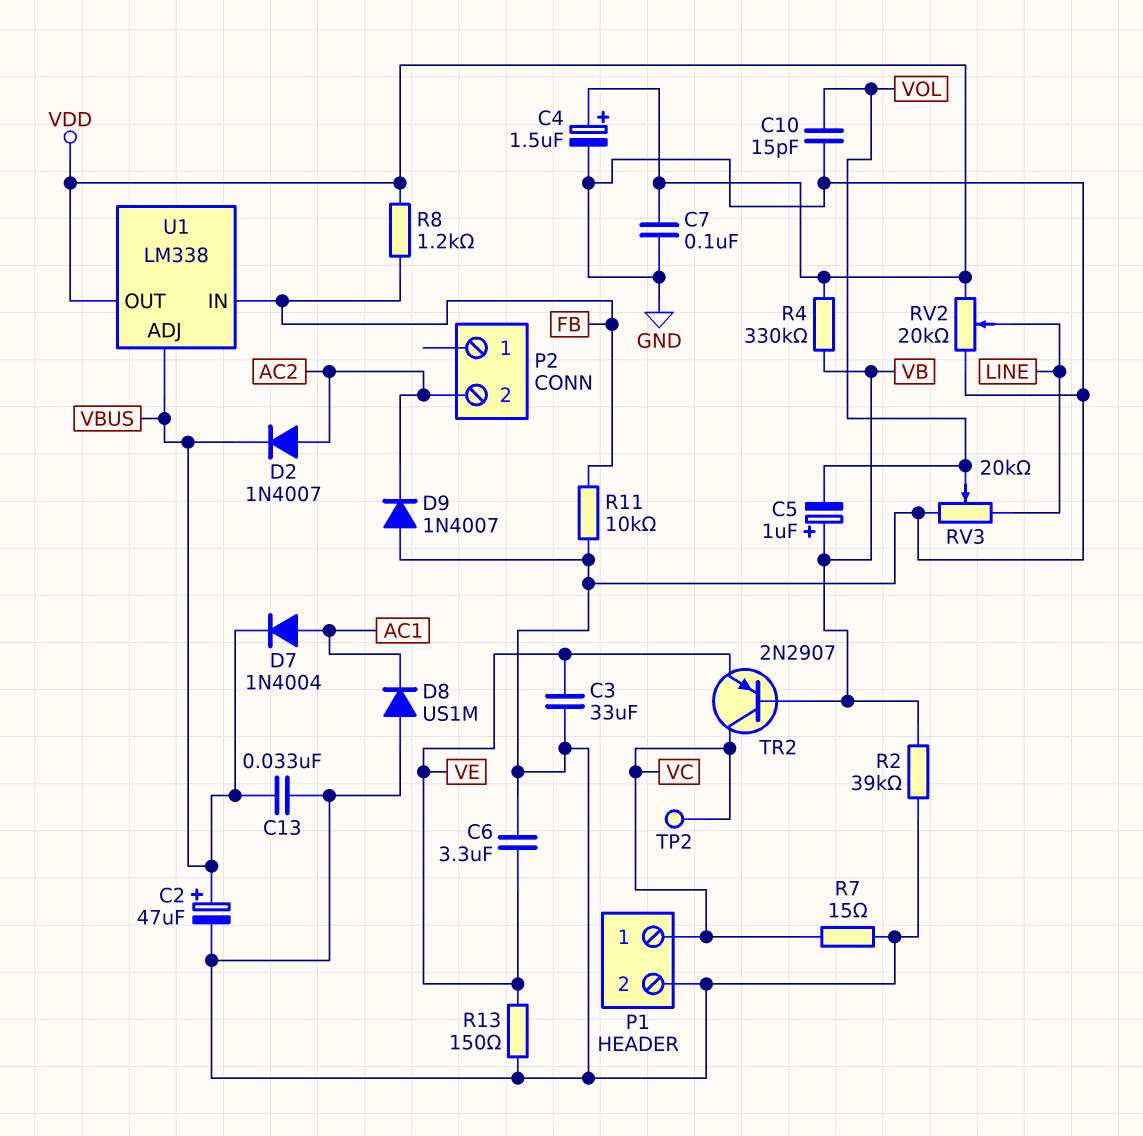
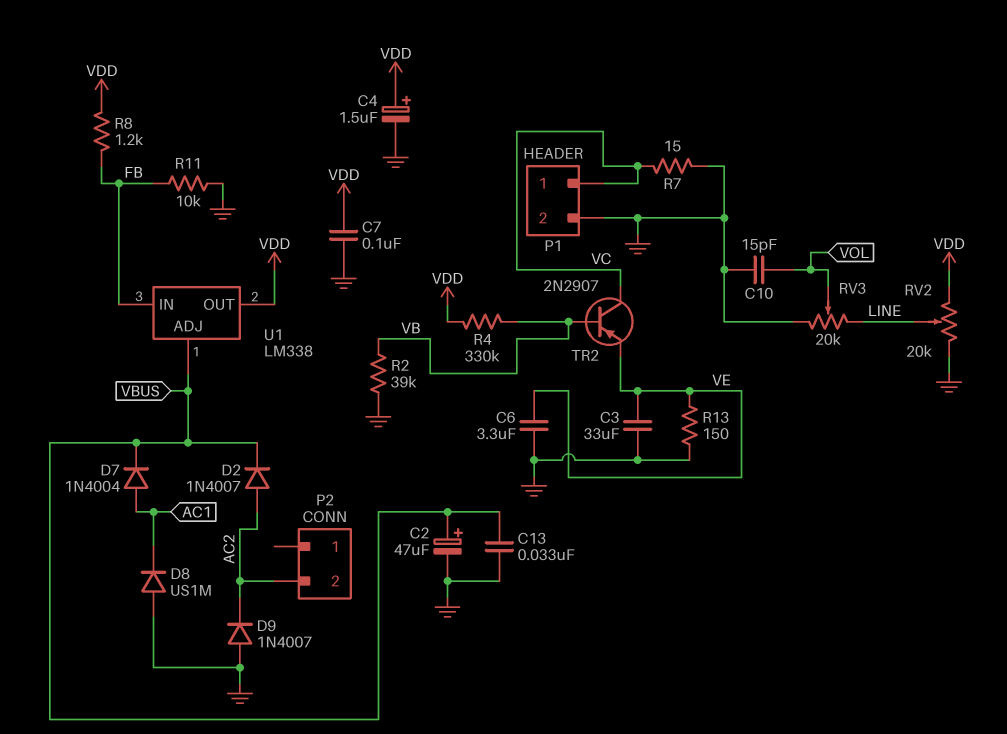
C5: 1uF (plus VB, minus VOL) -> none
TP2: test point (VC) -> none

